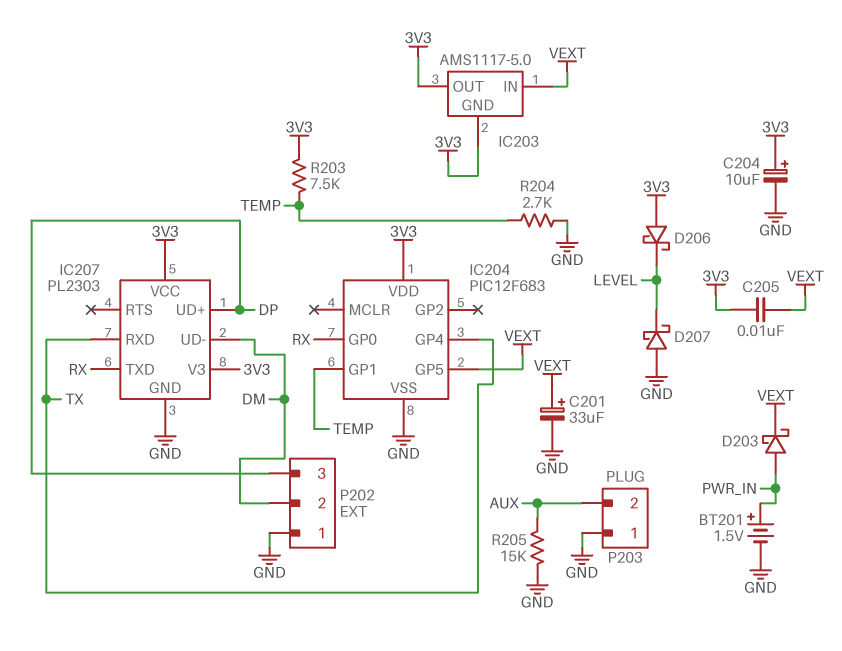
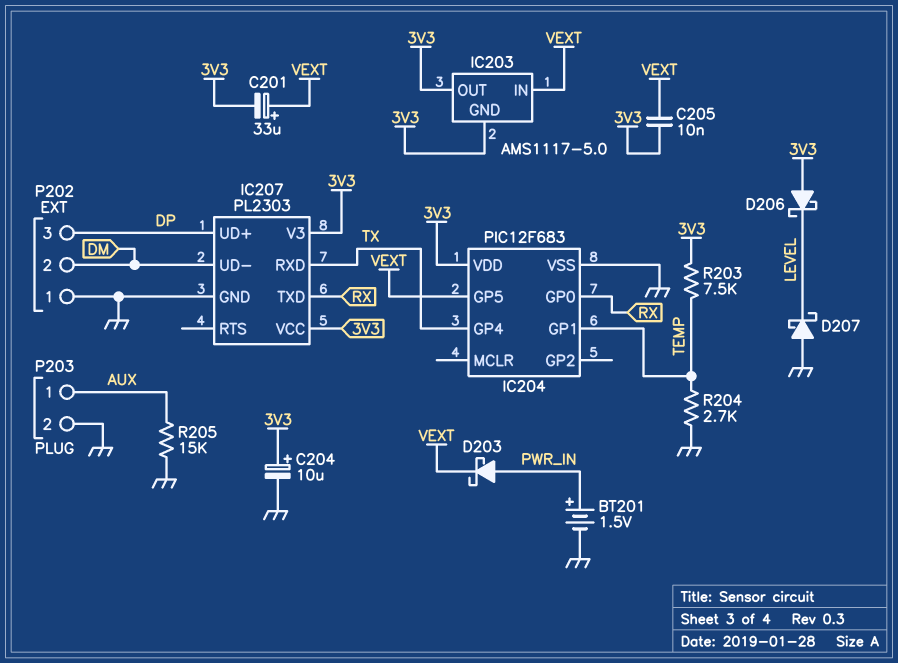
C201: 33uF (plus VEXT, minus GND) -> 33uF (plus VEXT, minus 3V3)
P203 pin 1: GND -> AUX
P203 pin 2: AUX -> GND

